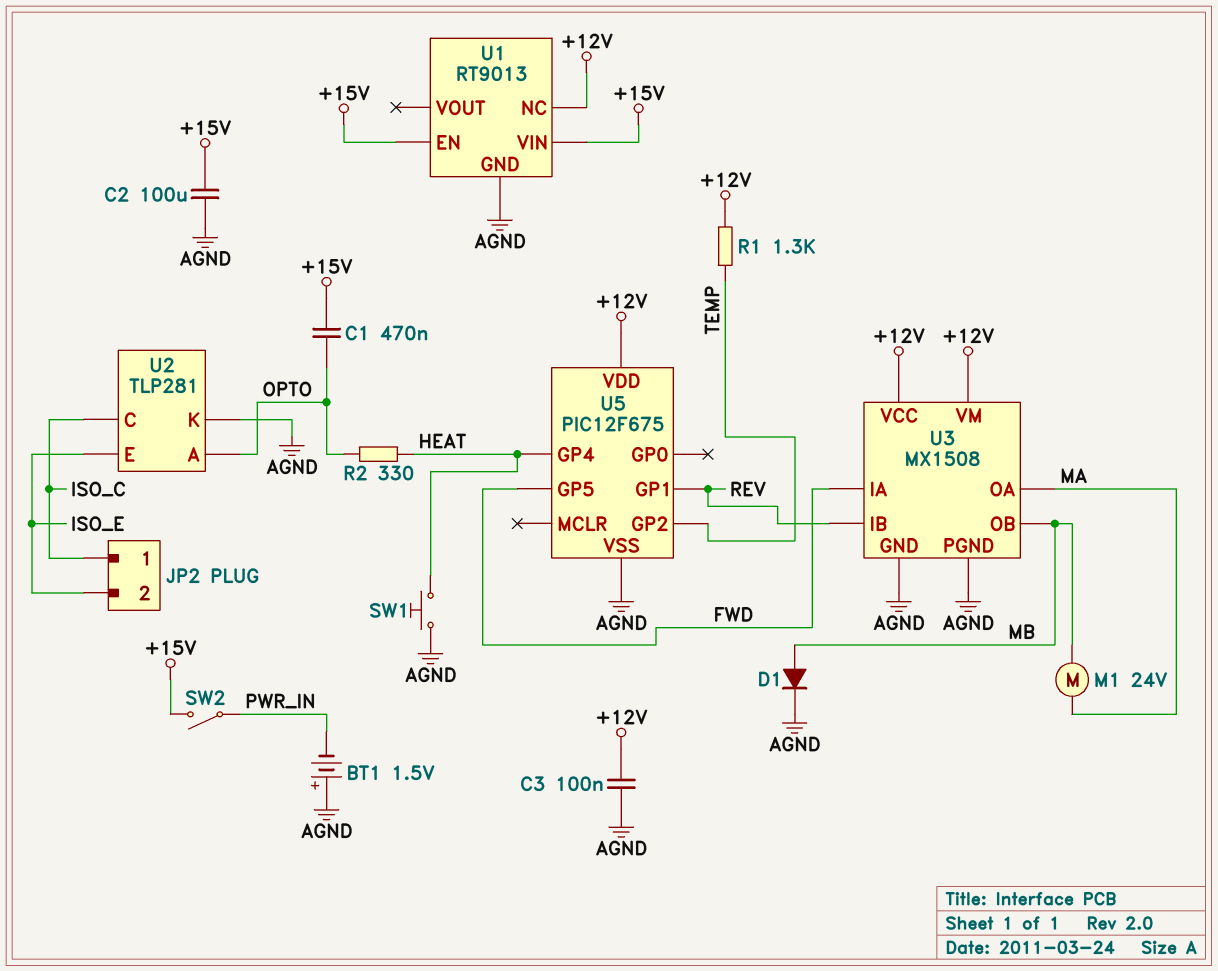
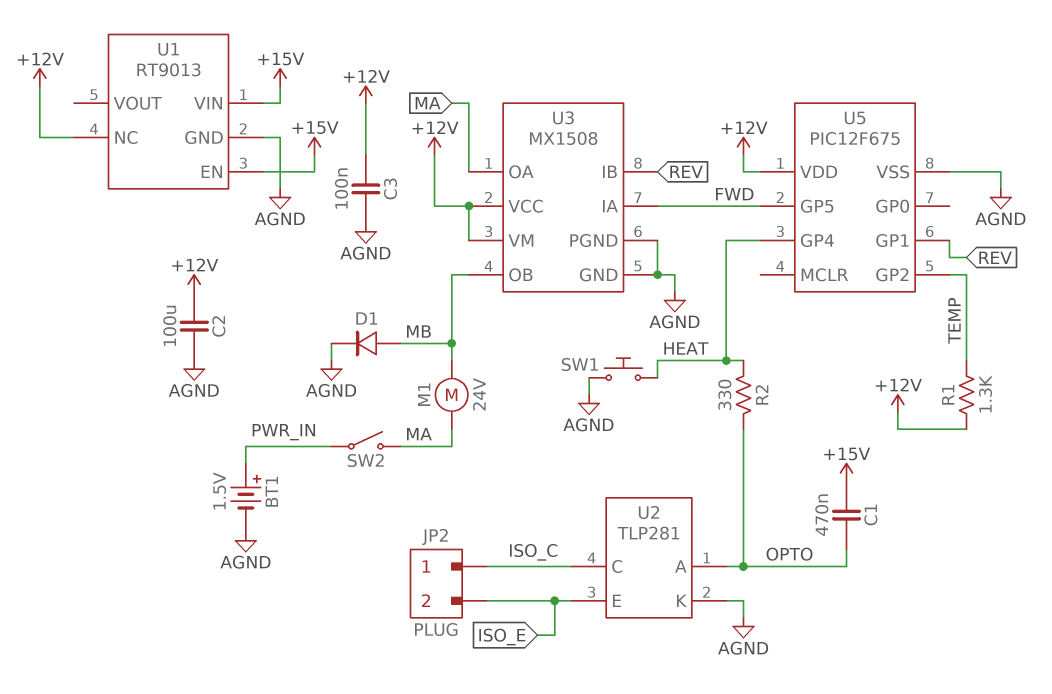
BT1: 1.5V (plus AGND, minus PWR_IN) -> 1.5V (plus PWR_IN, minus AGND)
C2: 100uF (+15V, AGND) -> 100uF (+12V, AGND)
SW2: switch (+15V, PWR_IN) -> switch (MA, PWR_IN)

